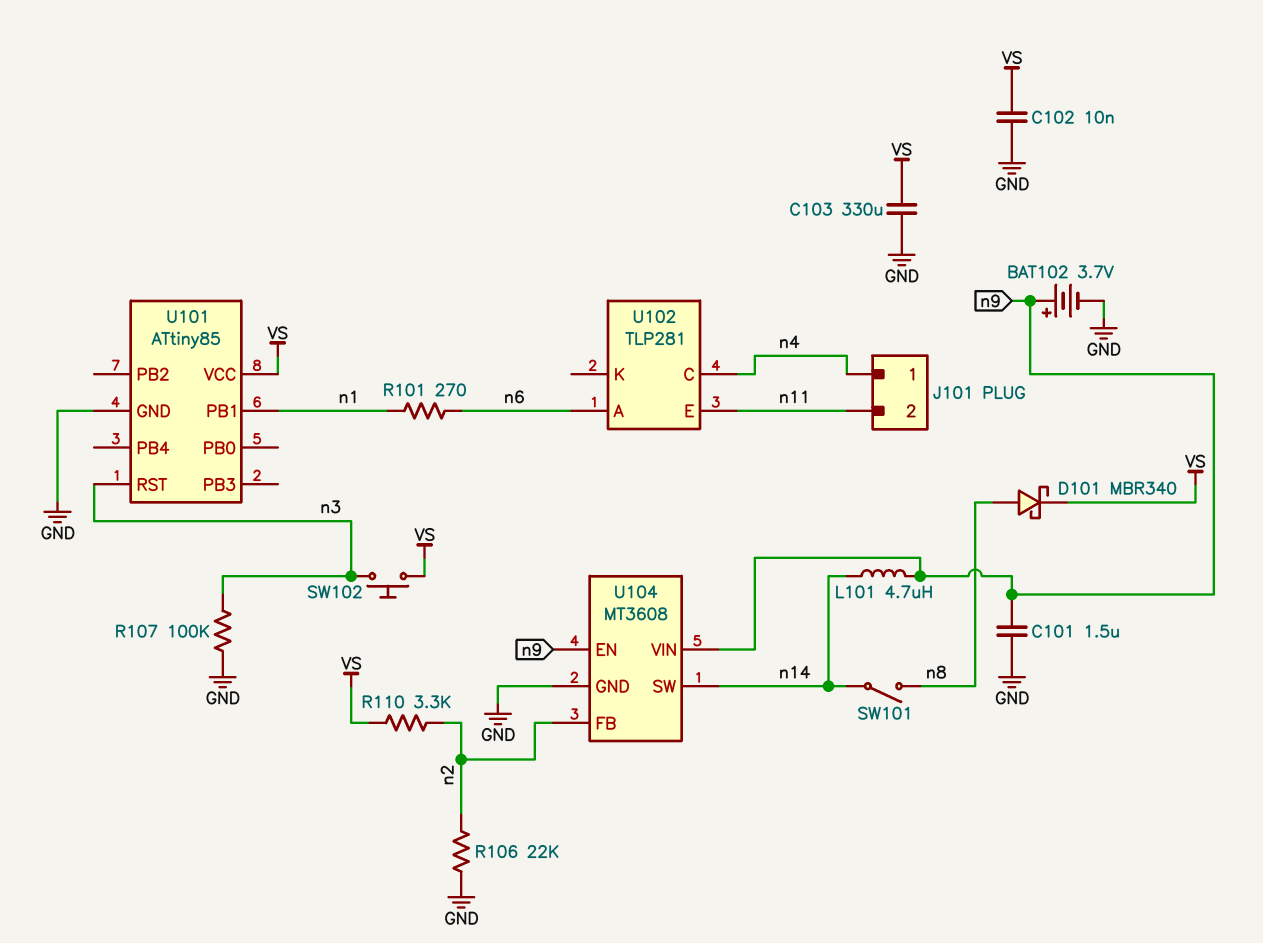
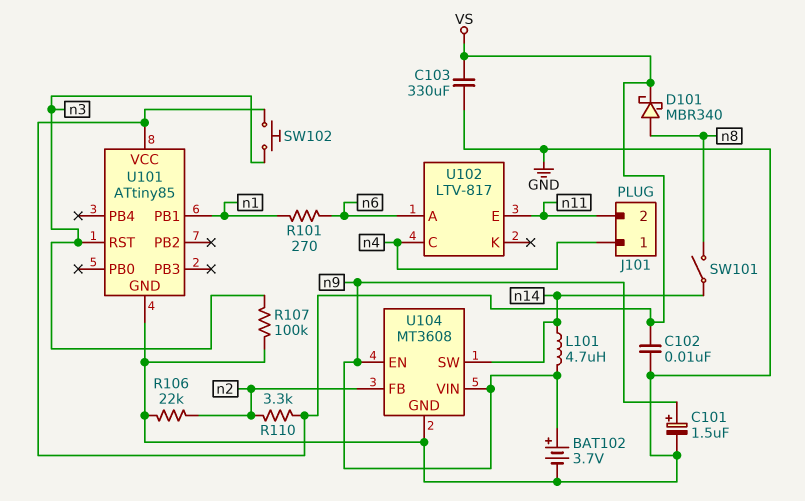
C101: 1.5uF (GND, n9) -> 1.5uF (plus n9, minus GND)
U102: TLP281 -> LTV-817

